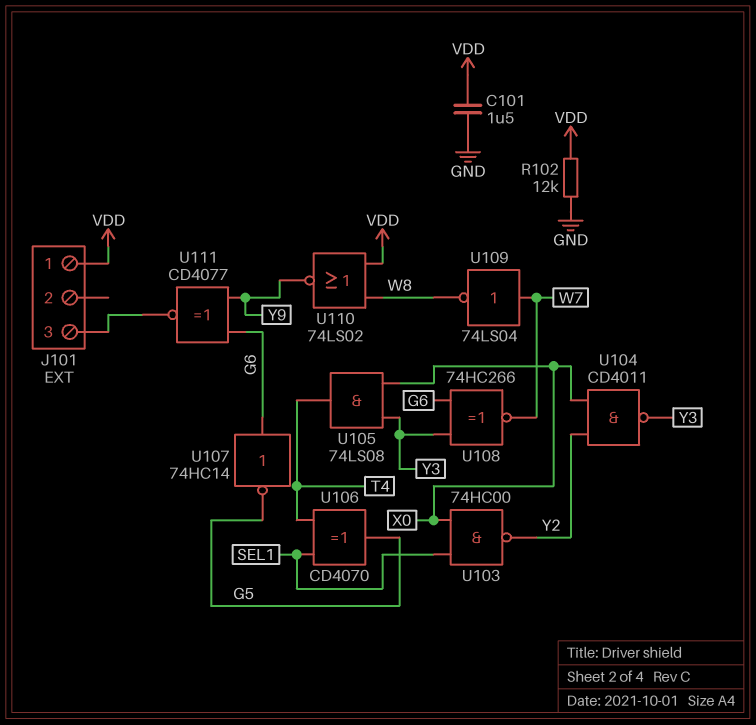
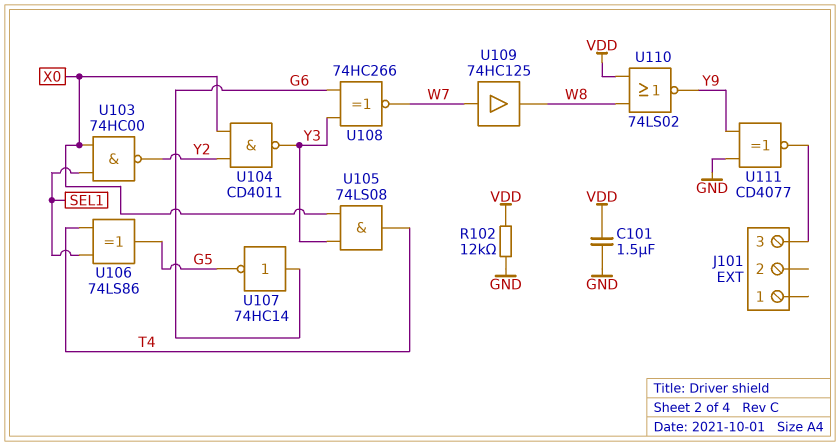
J101 pin 1: VDD -> none
U106: XOR CD4070 (in SEL1, in T4, out G5) -> XOR 74LS86 (in SEL1, in T4, out G5)
U109: NOT 74LS04 (in W7, out W8) -> buffer 74HC125 (in W7, out W8)
U111: XNOR CD4077 (in G6, in Y9, out J101/3) -> XNOR CD4077 (in GND, in Y9, out J101/3)

